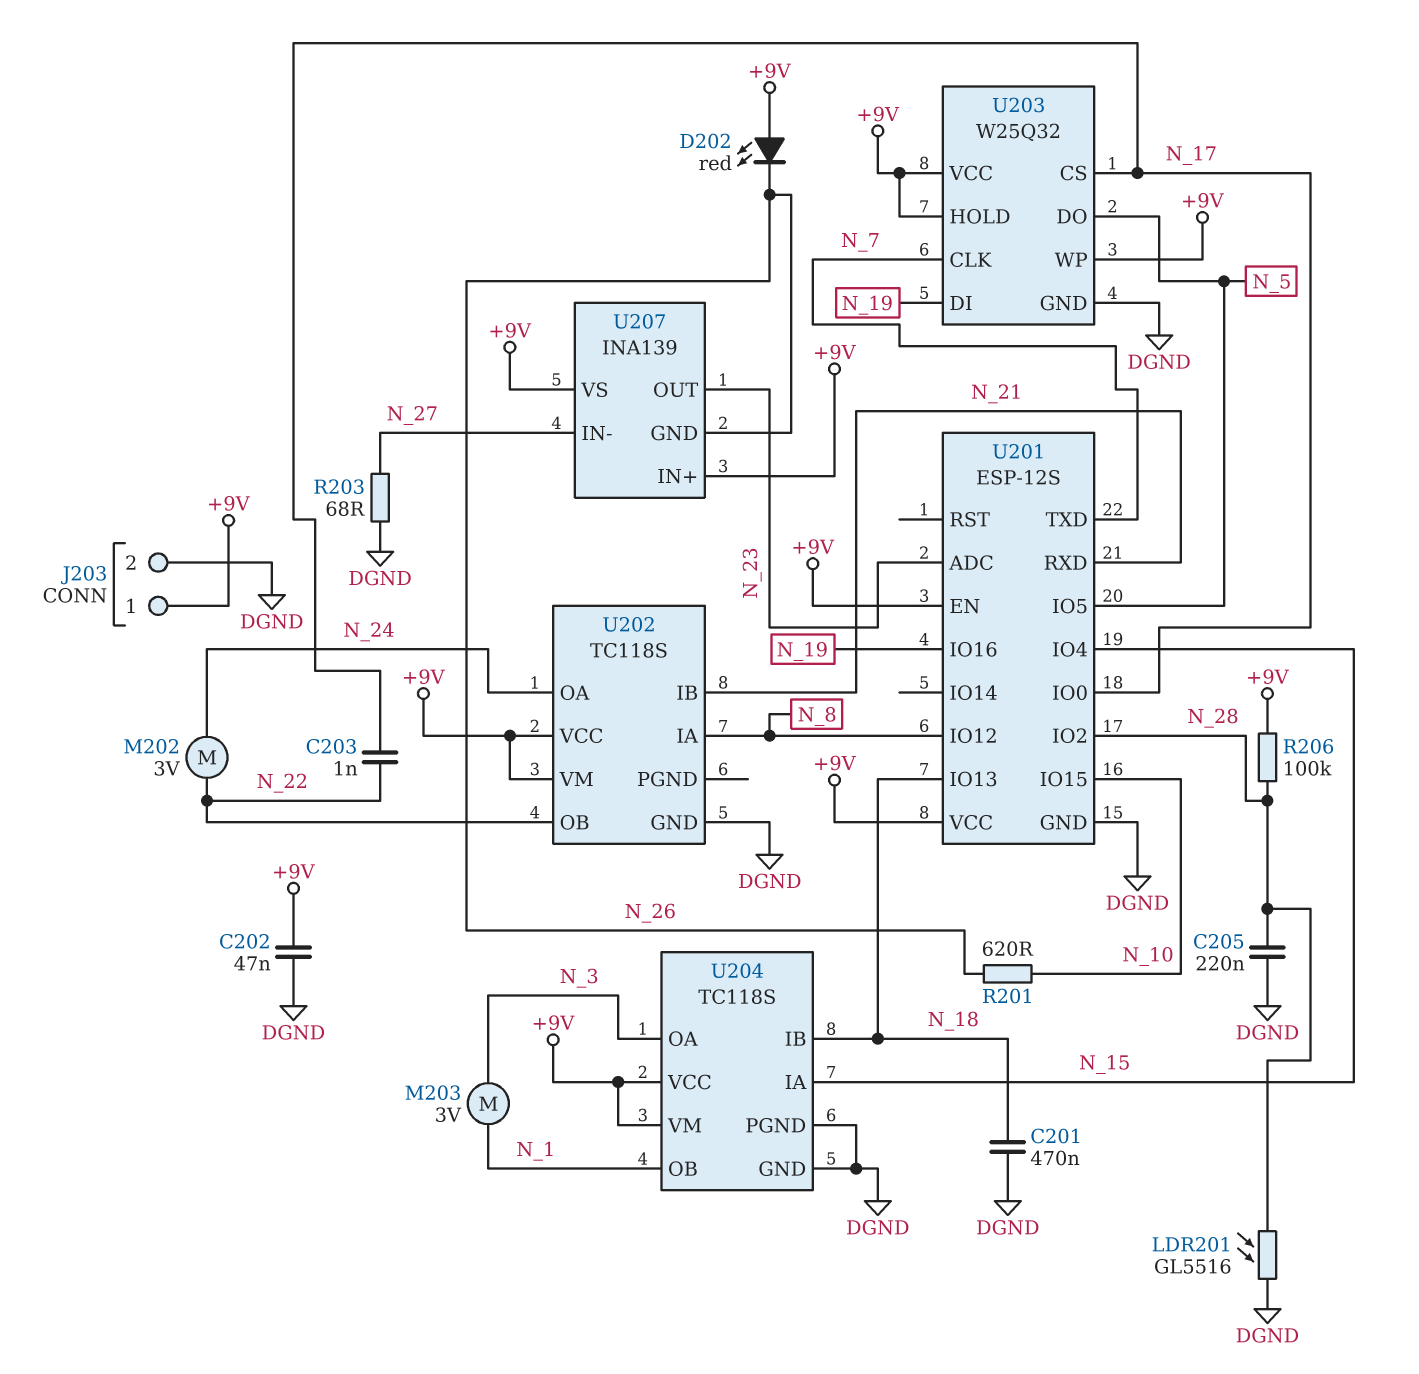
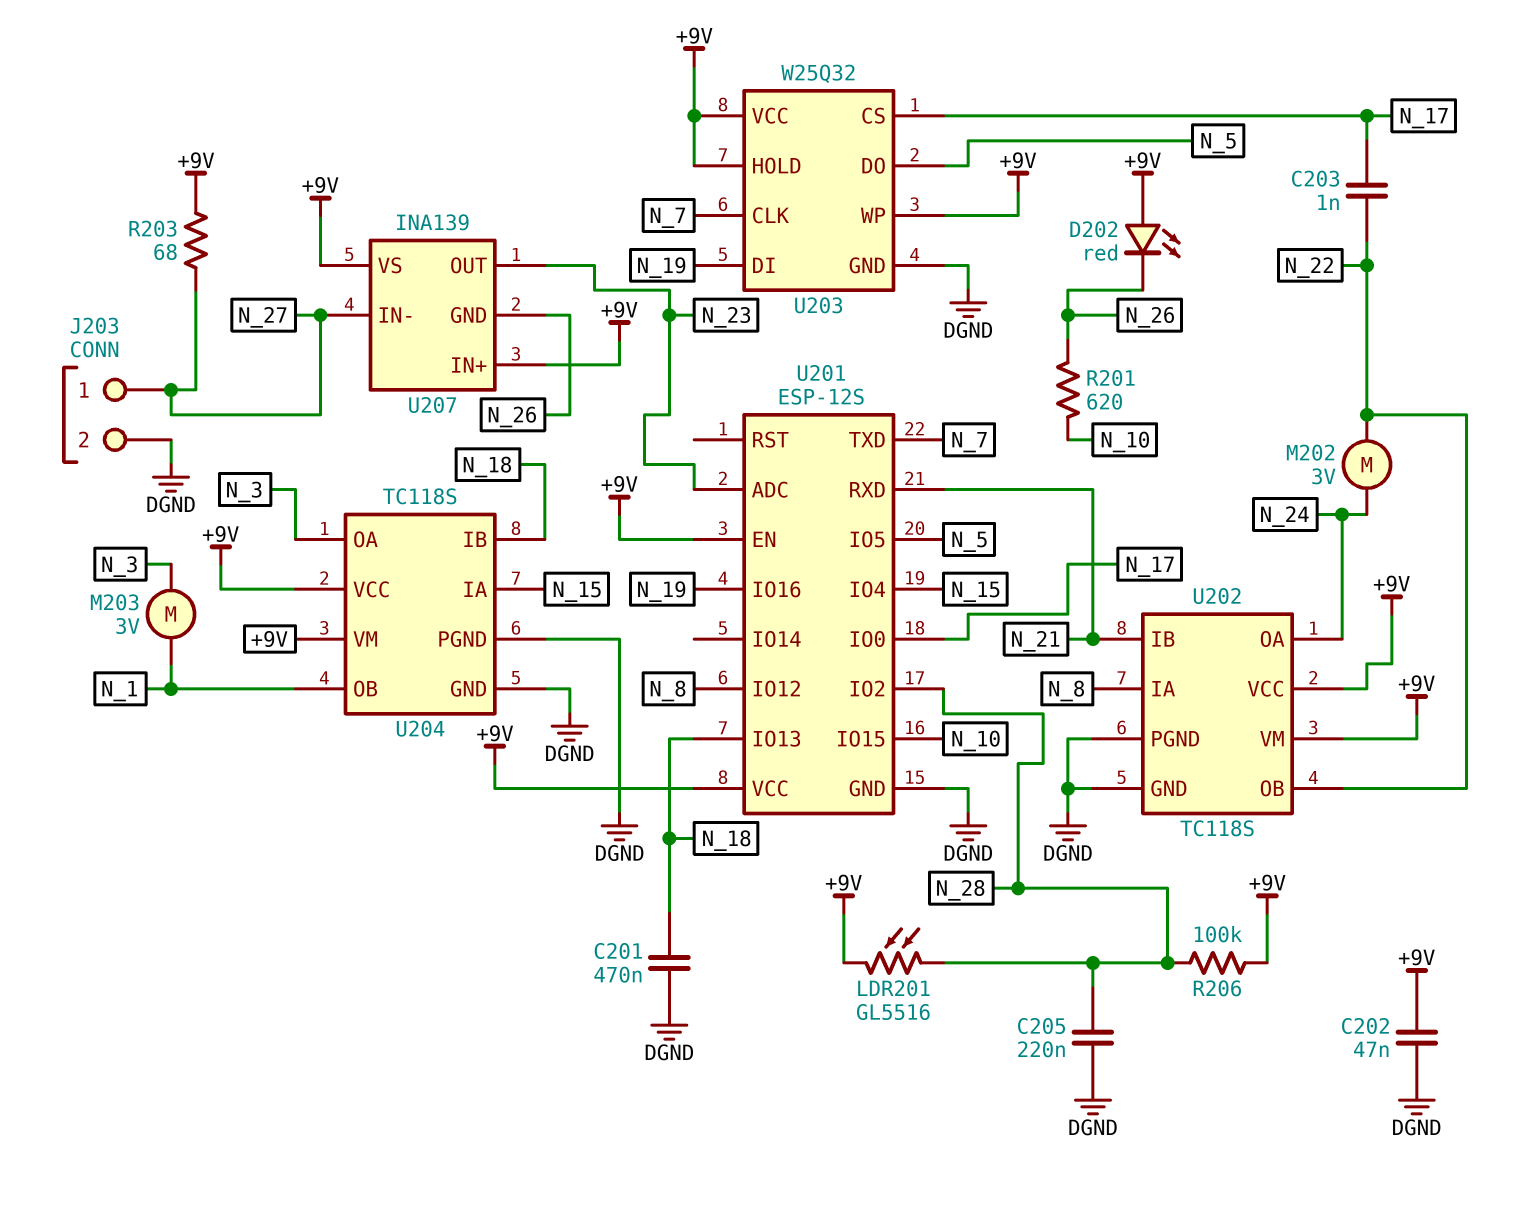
J203 pin 1: +9V -> N_27
LDR201: GL5516 (DGND, N_28) -> GL5516 (+9V, N_28)
R203: 68 (DGND, N_27) -> 68 (+9V, N_27)
U202 pin PGND: none -> DGND

